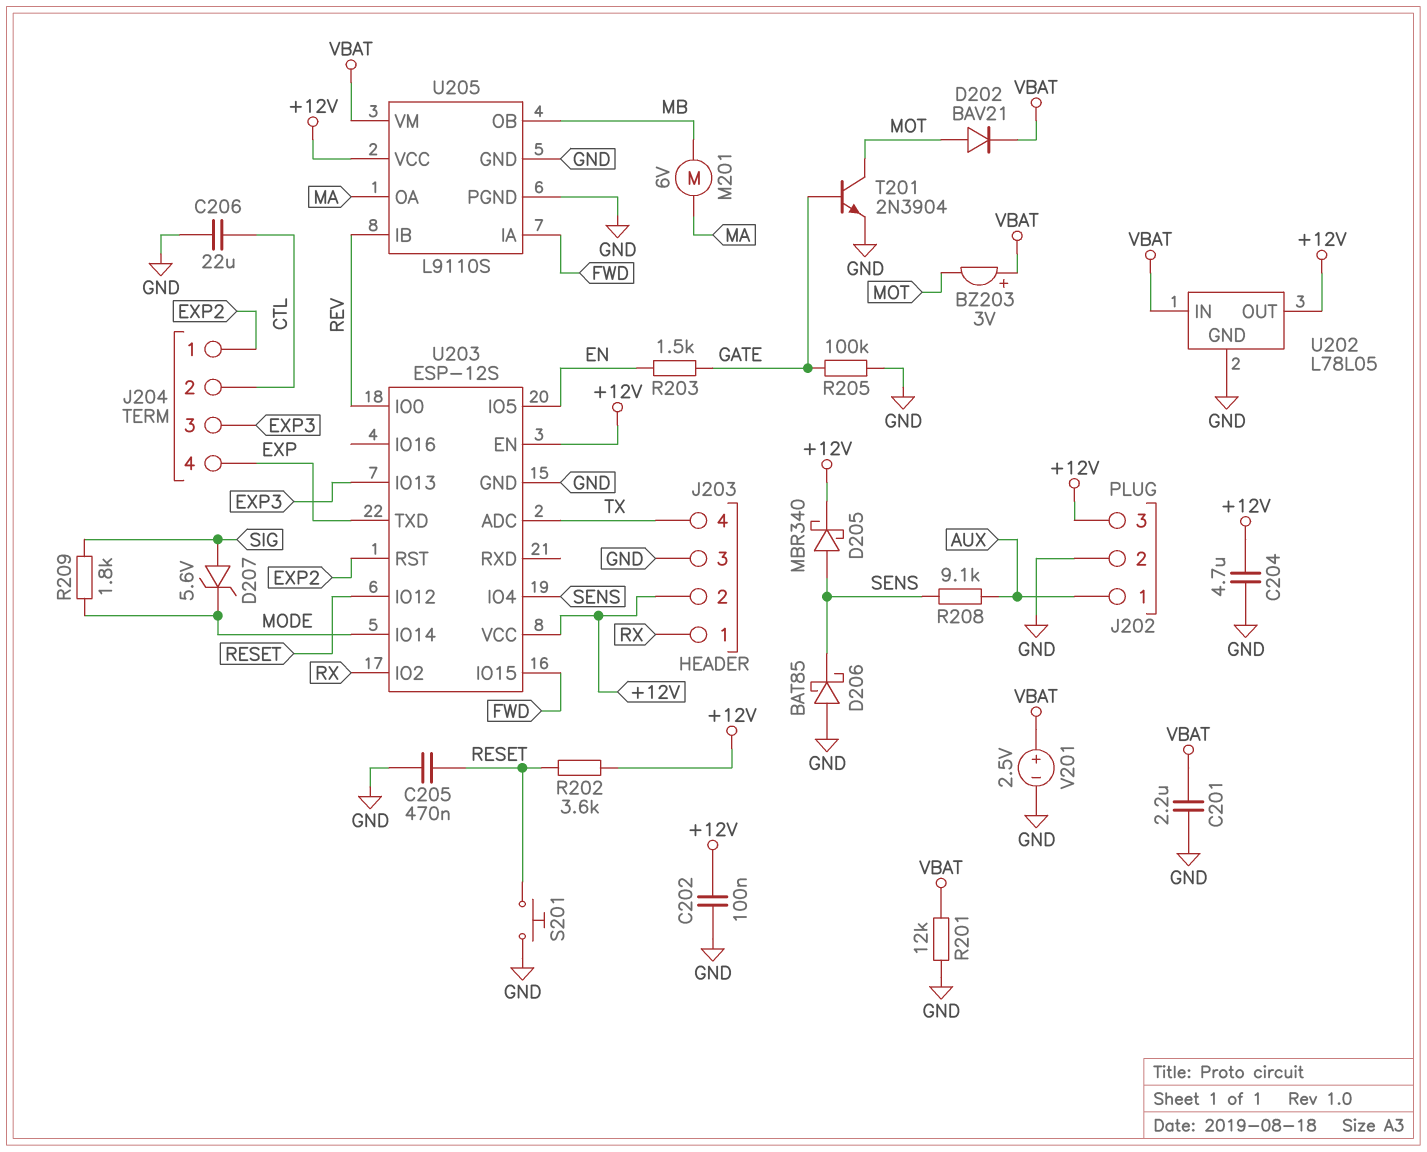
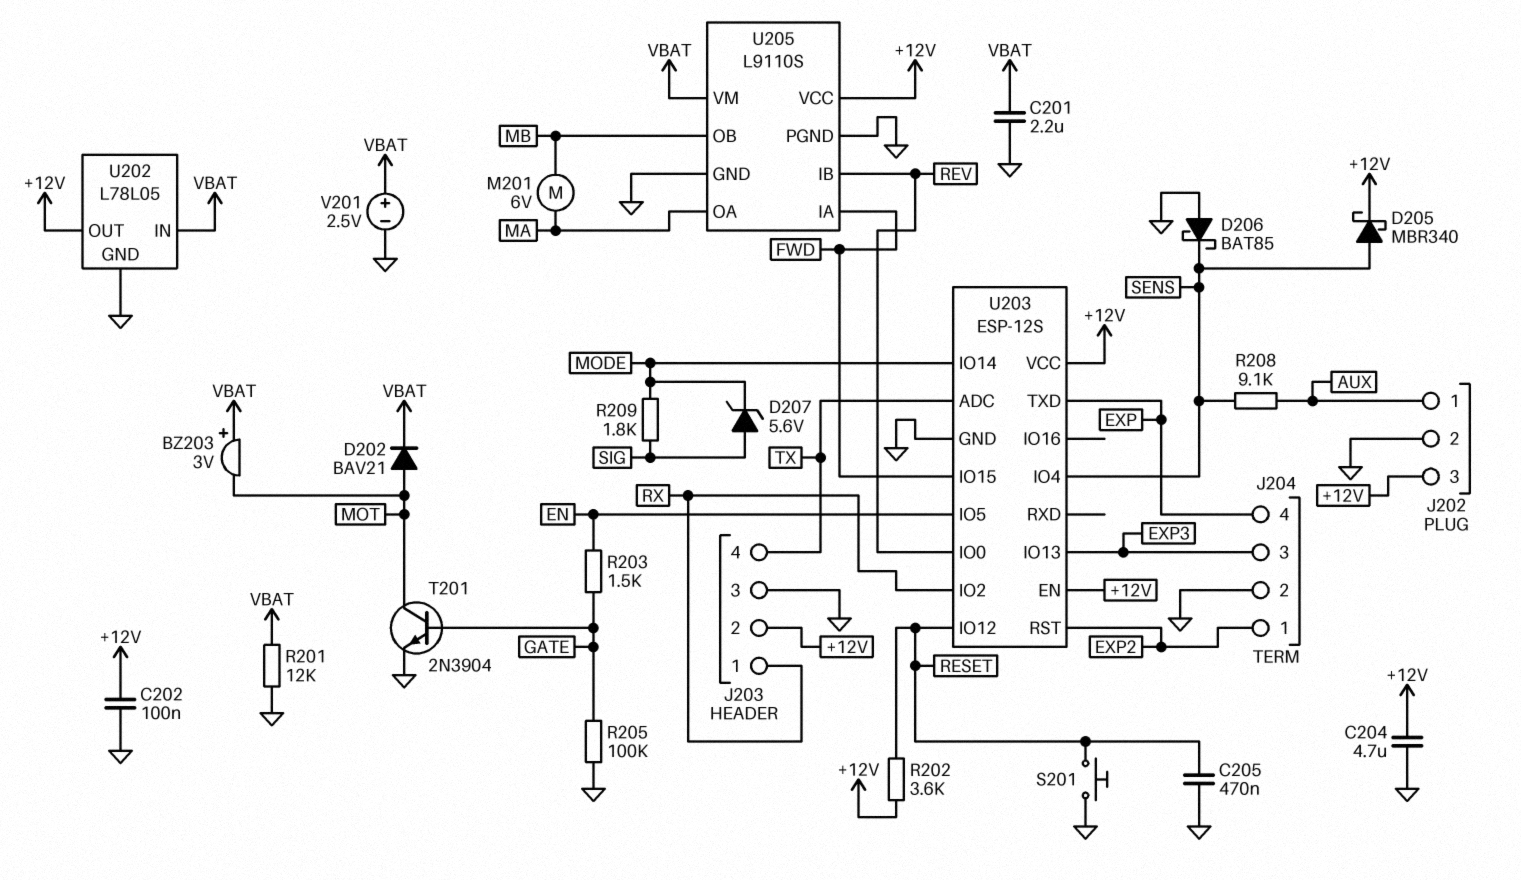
C206: 22uF (CTL, GND) -> none
J204 pin 2: CTL -> GND

